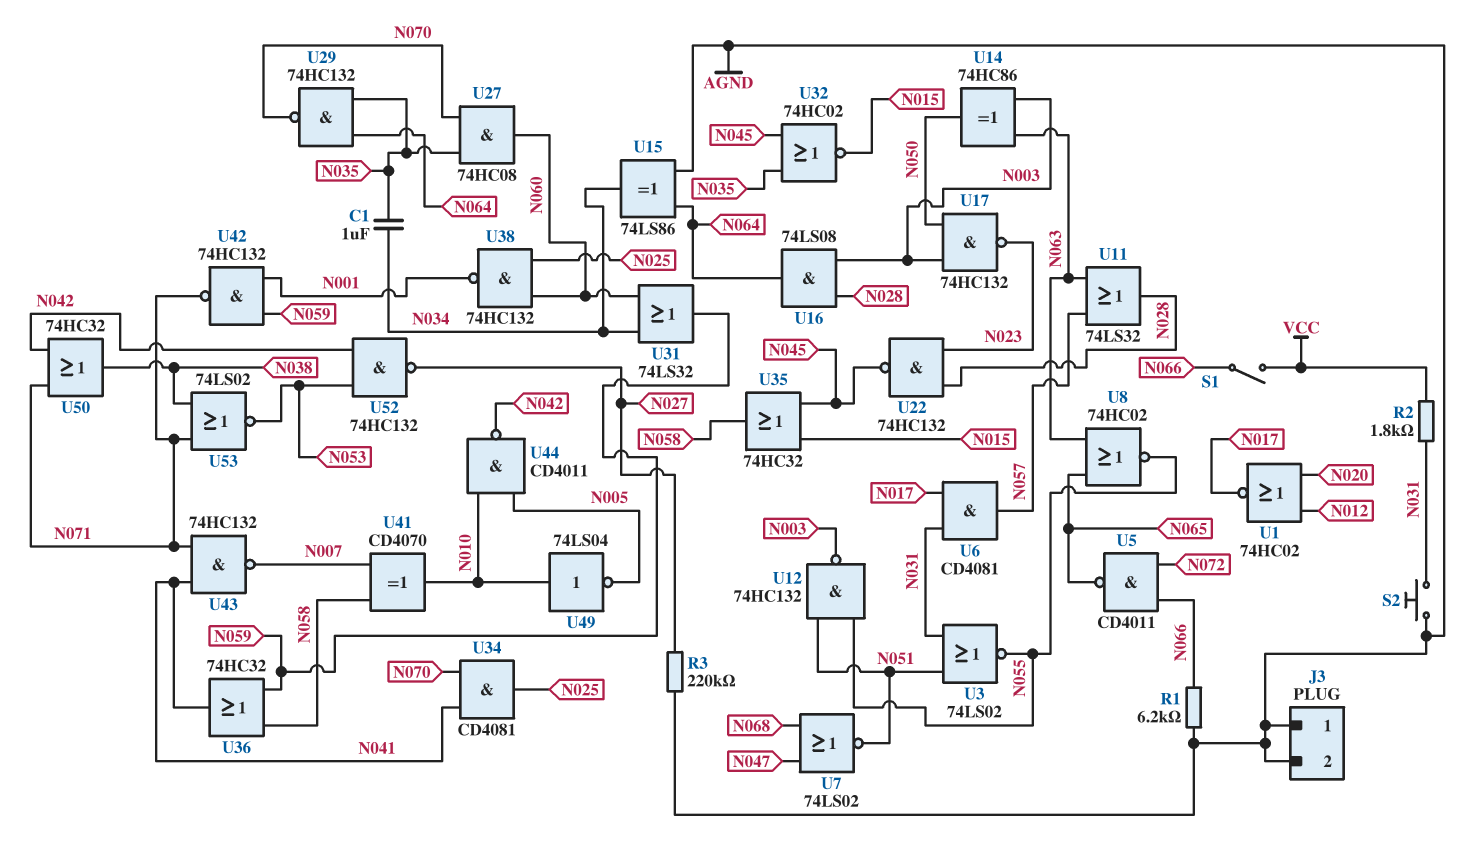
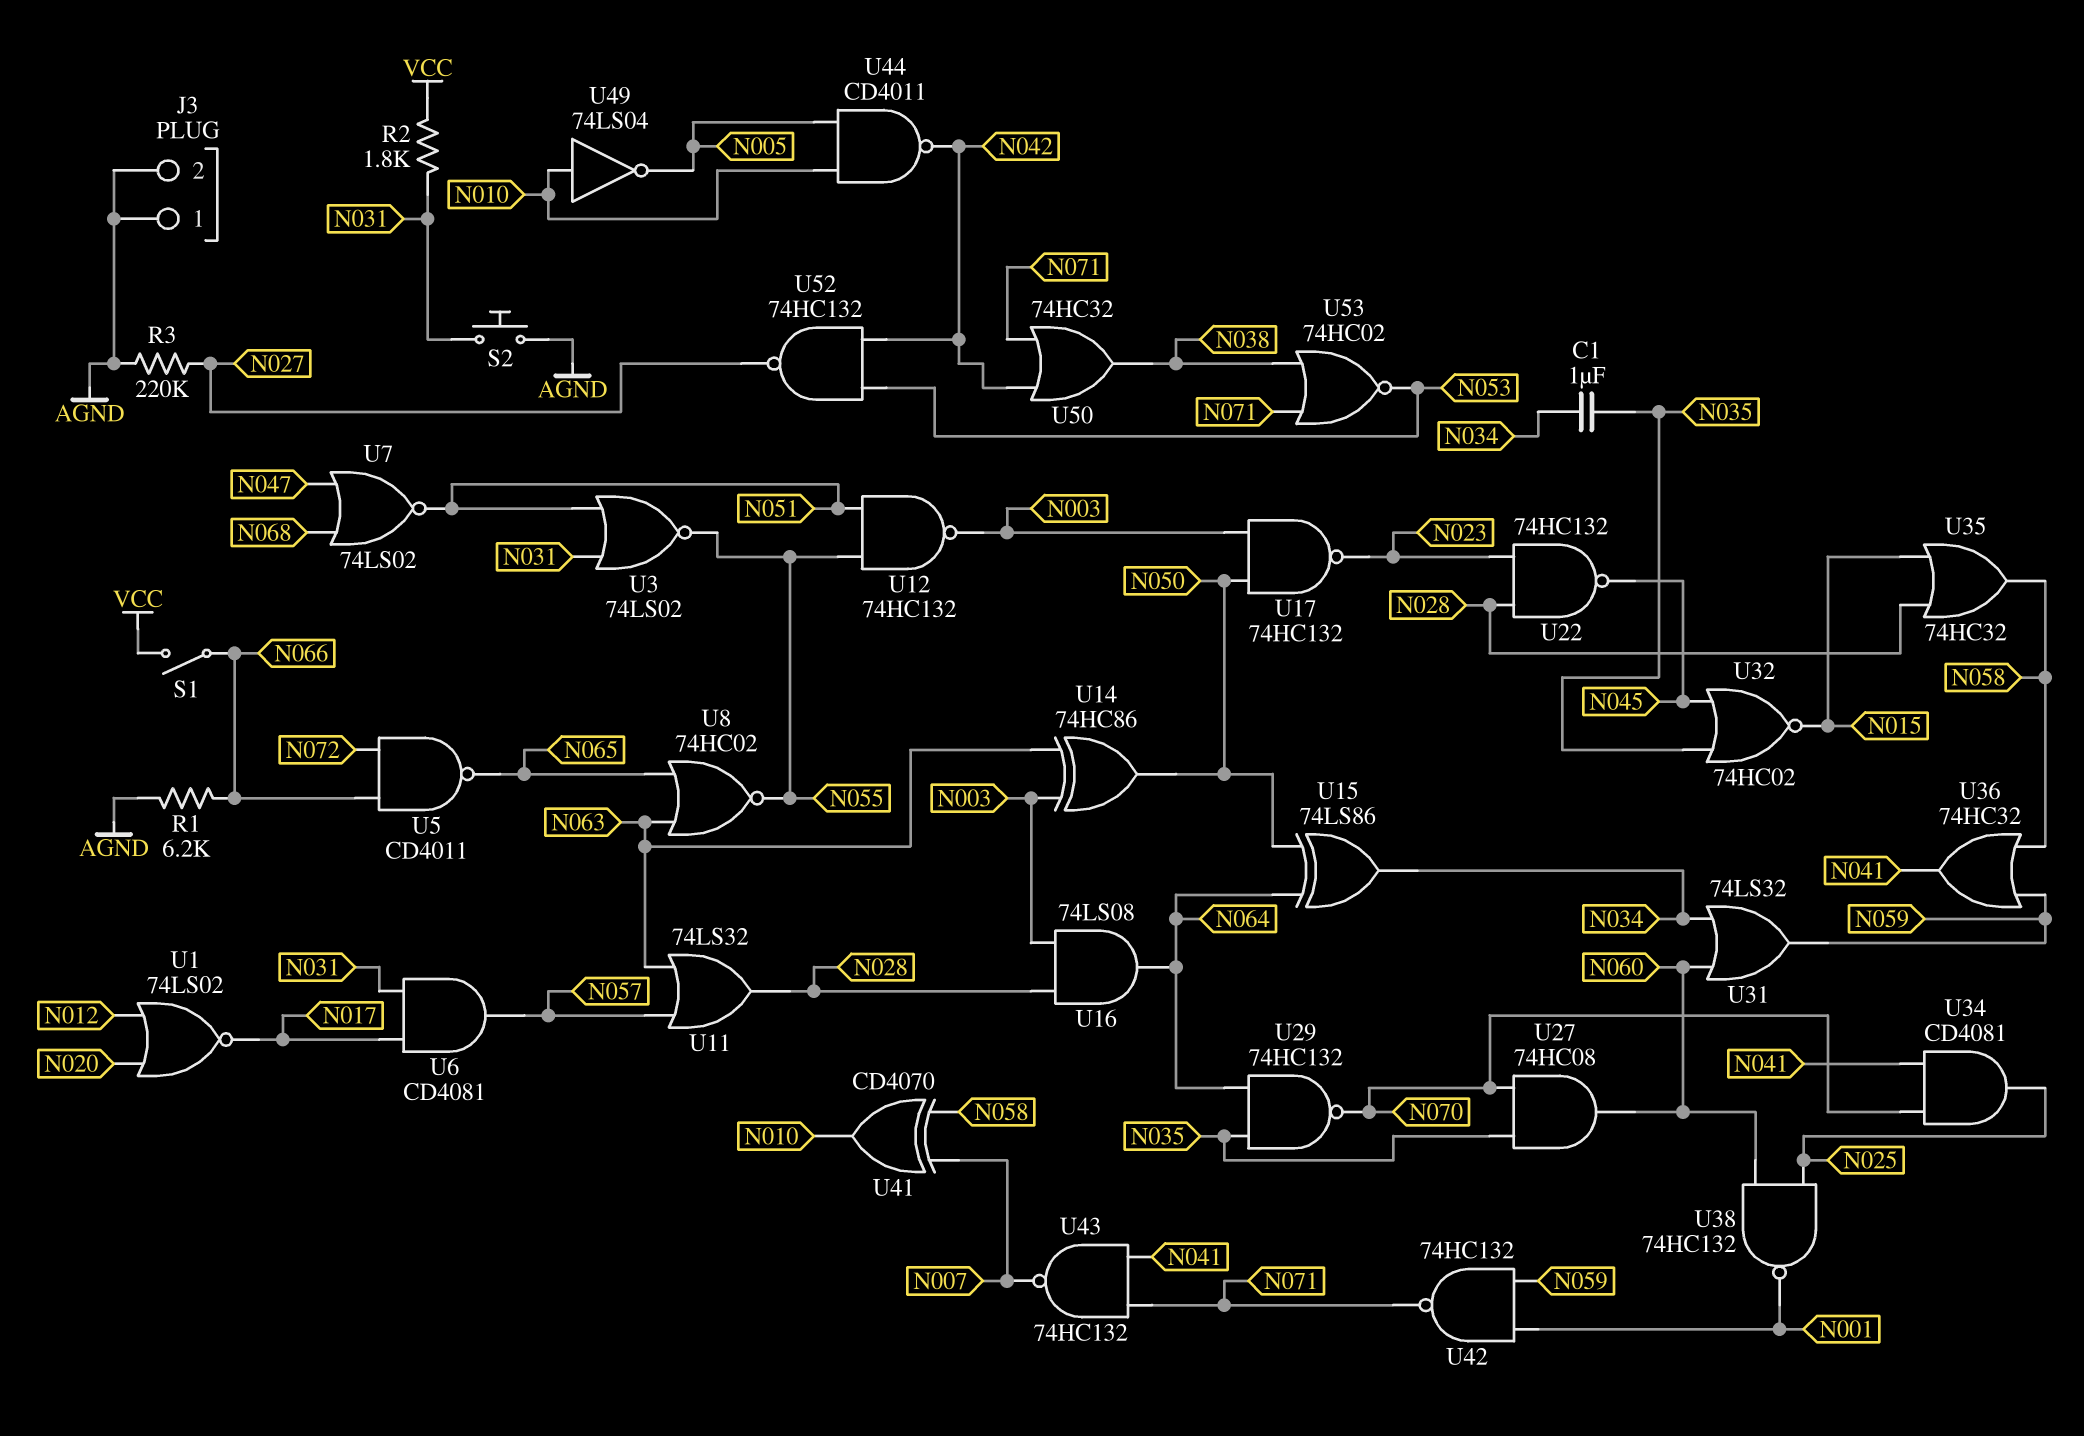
U1: NOR 74HC02 (in N012, in N020, out N017) -> NOR 74LS02 (in N012, in N020, out N017)
U15: XOR 74LS86 (in AGND, in N064, out N034) -> XOR 74LS86 (in N050, in N064, out N034)
U35: OR 74HC32 (in N015, in N045, out N058) -> OR 74HC32 (in N015, in N028, out N058)
U53: NOR 74LS02 (in N038, in N071, out N053) -> NOR 74HC02 (in N038, in N071, out N053)

